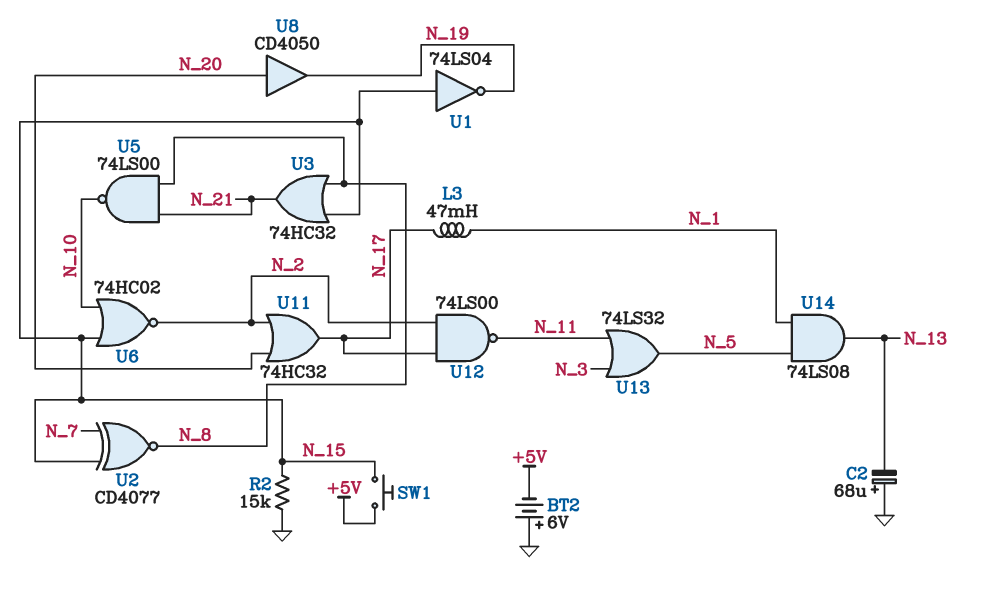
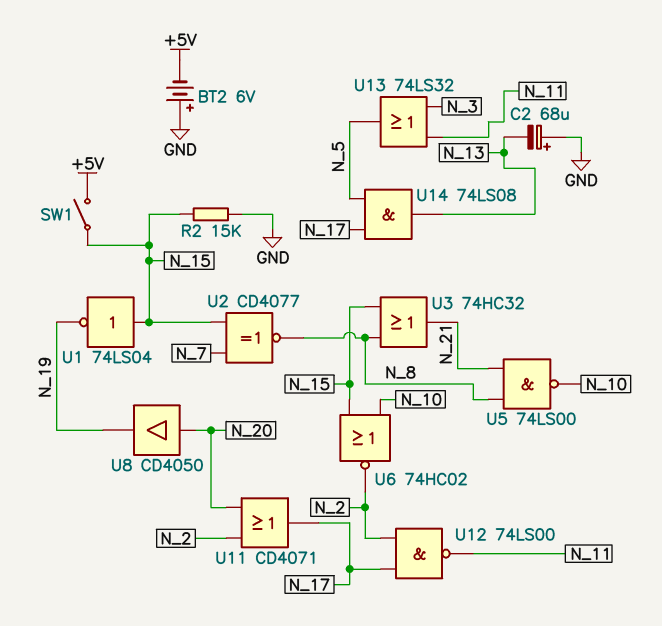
L3: 47mH (N_1, N_17) -> none
SW1: button (+5V, N_15) -> switch (+5V, N_15)
U11: OR 74HC32 (in N_2, in N_20, out N_17) -> OR CD4071 (in N_2, in N_20, out N_17)
U14: AND 74LS08 (in N_1, in N_5, out N_13) -> AND 74LS08 (in N_5, in N_17, out N_13)

